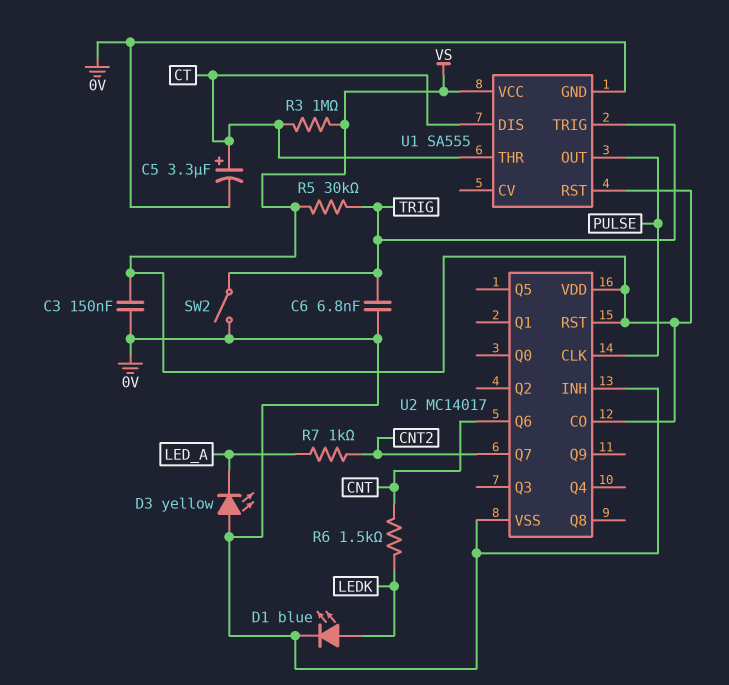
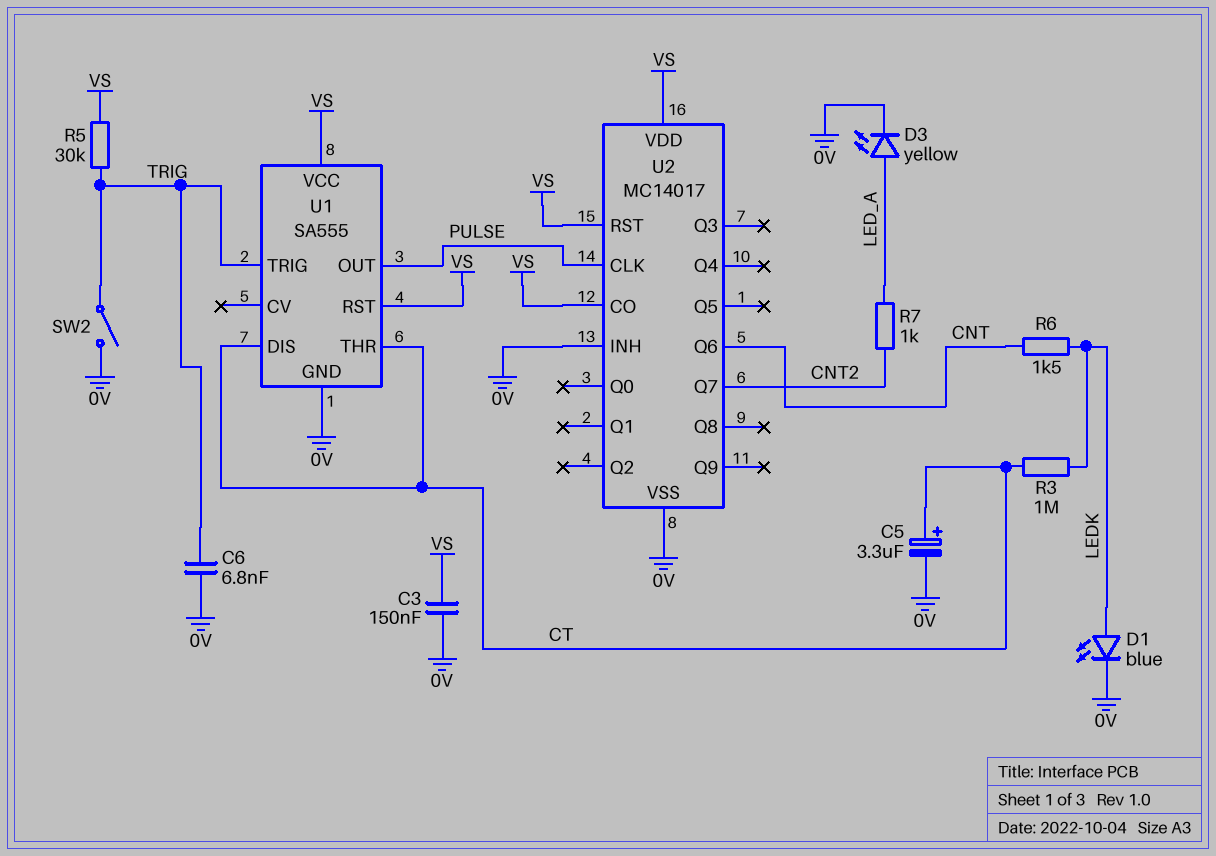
D3: LED yellow (A 0V, K LED_A) -> LED yellow (A LED_A, K 0V)
R3: 1M (CT, VS) -> 1M (CT, LEDK)

